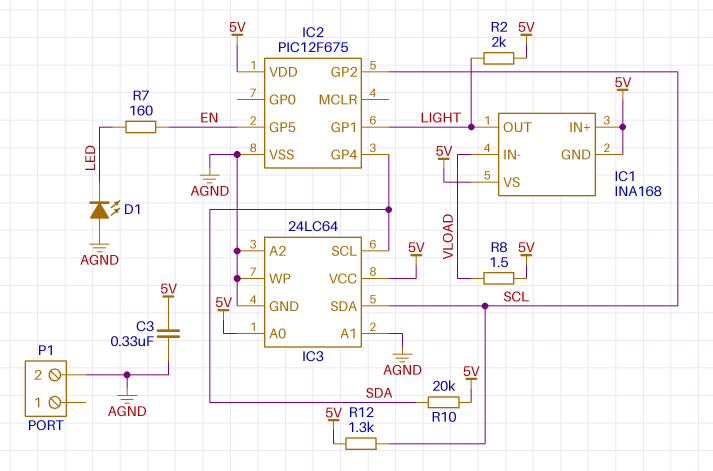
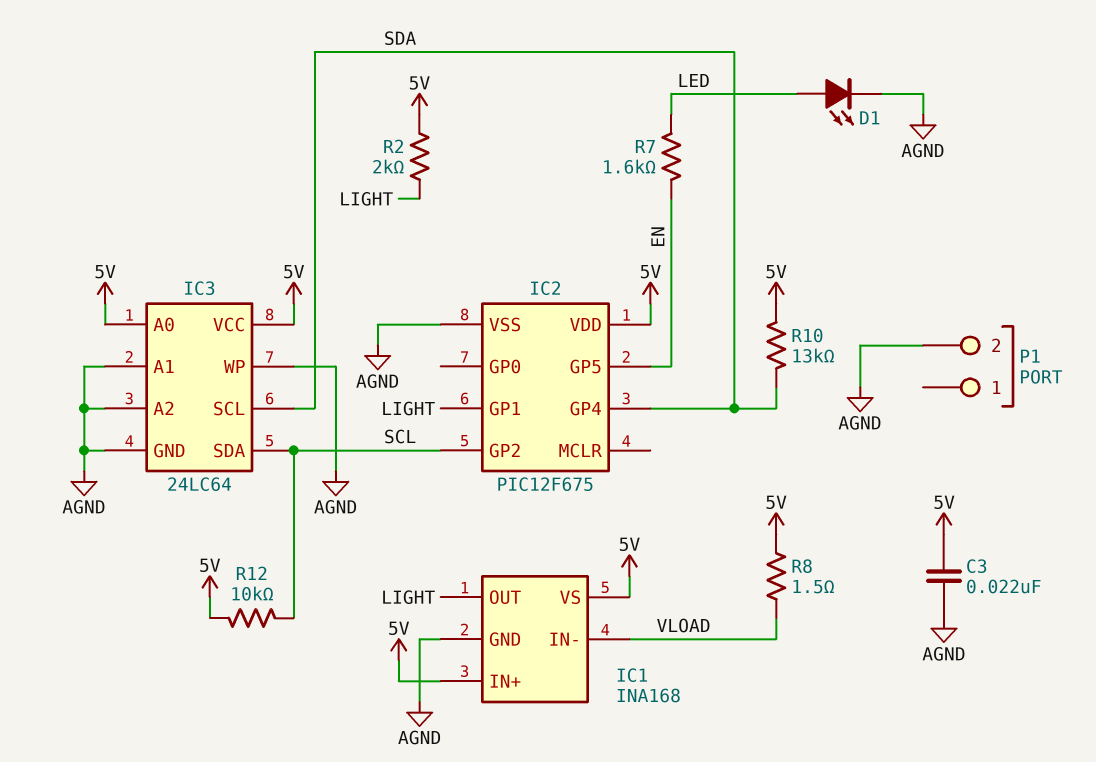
C3: 330nF (5V, AGND) -> 22nF (5V, AGND)
D1: LED (A AGND, K LED) -> LED (A LED, K AGND)
IC1 pin GND: 5V -> AGND
R7: 160 (EN, LED) -> 1.6k (EN, LED)
R10: 20k (5V, SDA) -> 13k (5V, SDA)
R12: 1.3k (5V, SCL) -> 10k (5V, SCL)

